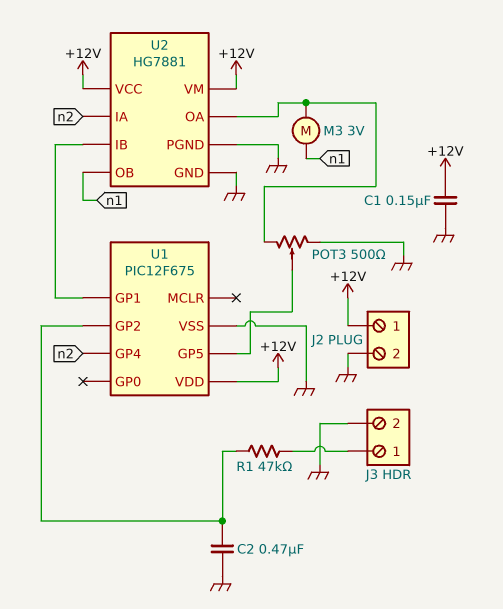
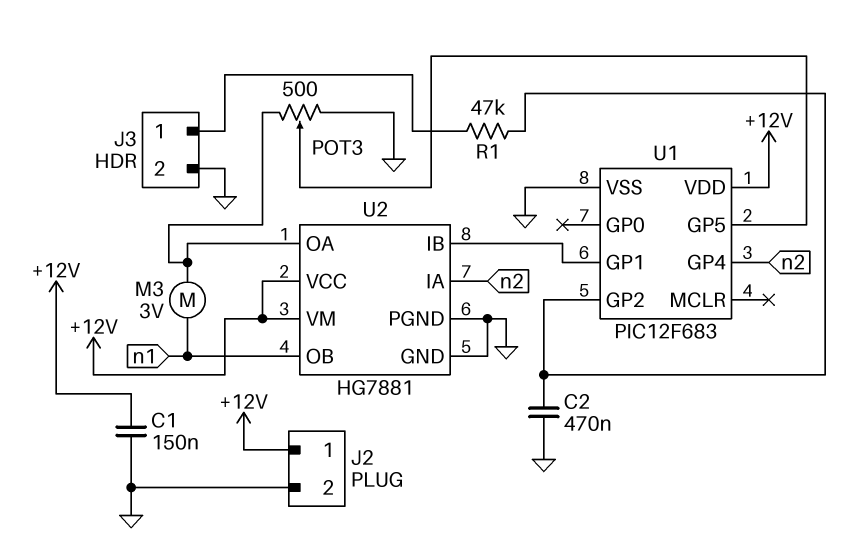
U1: PIC12F675 -> PIC12F683

